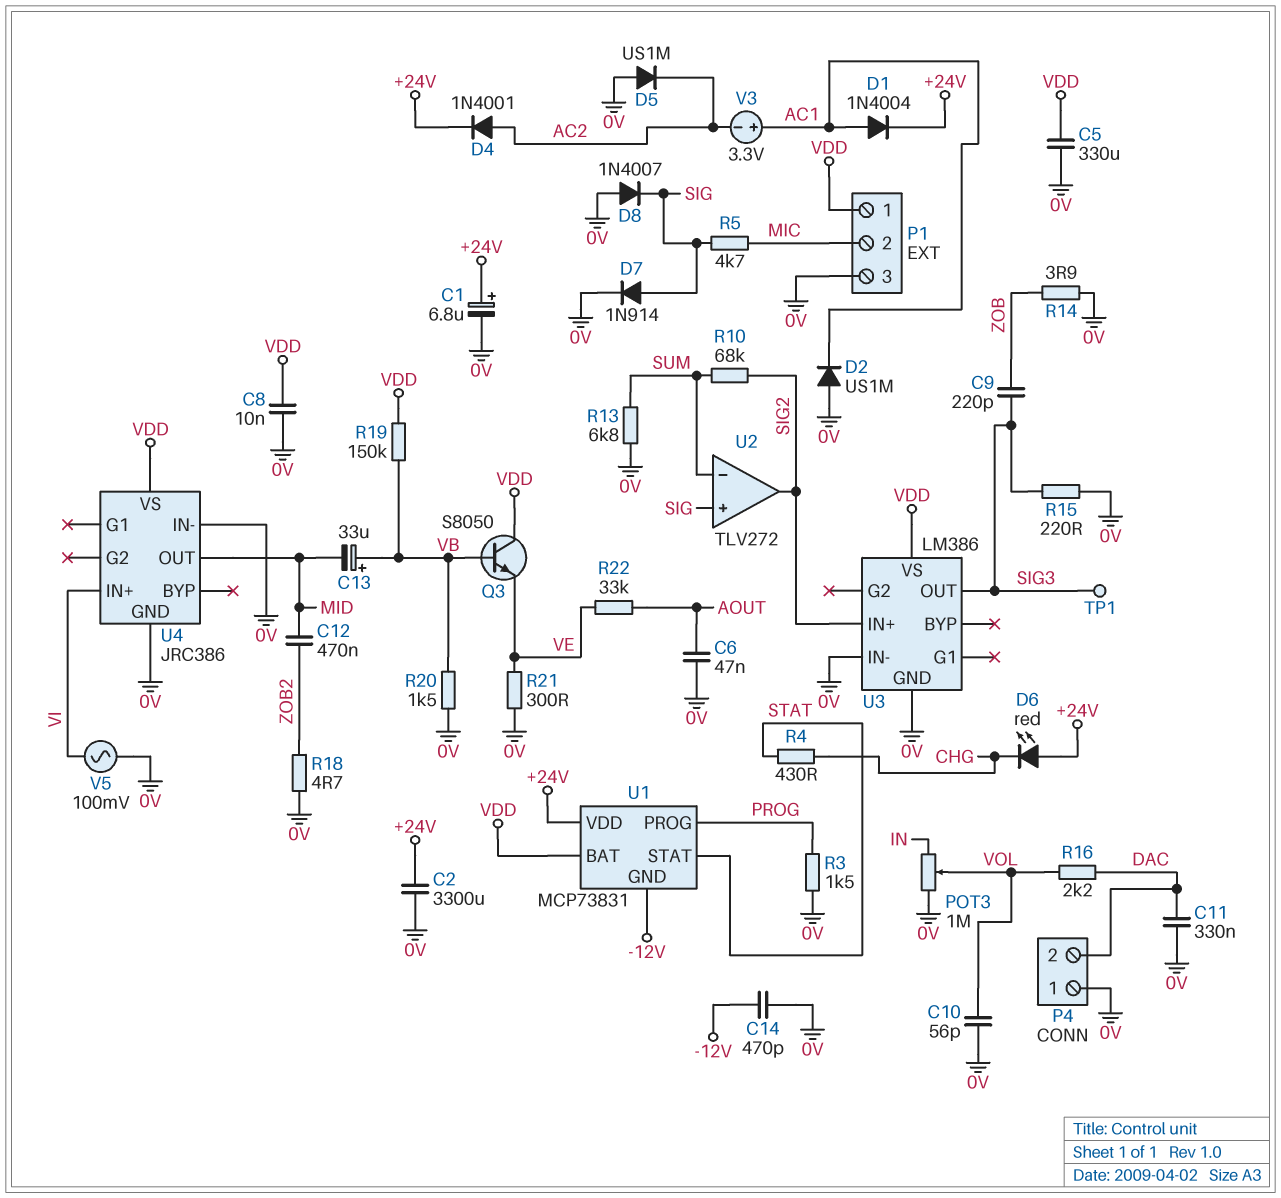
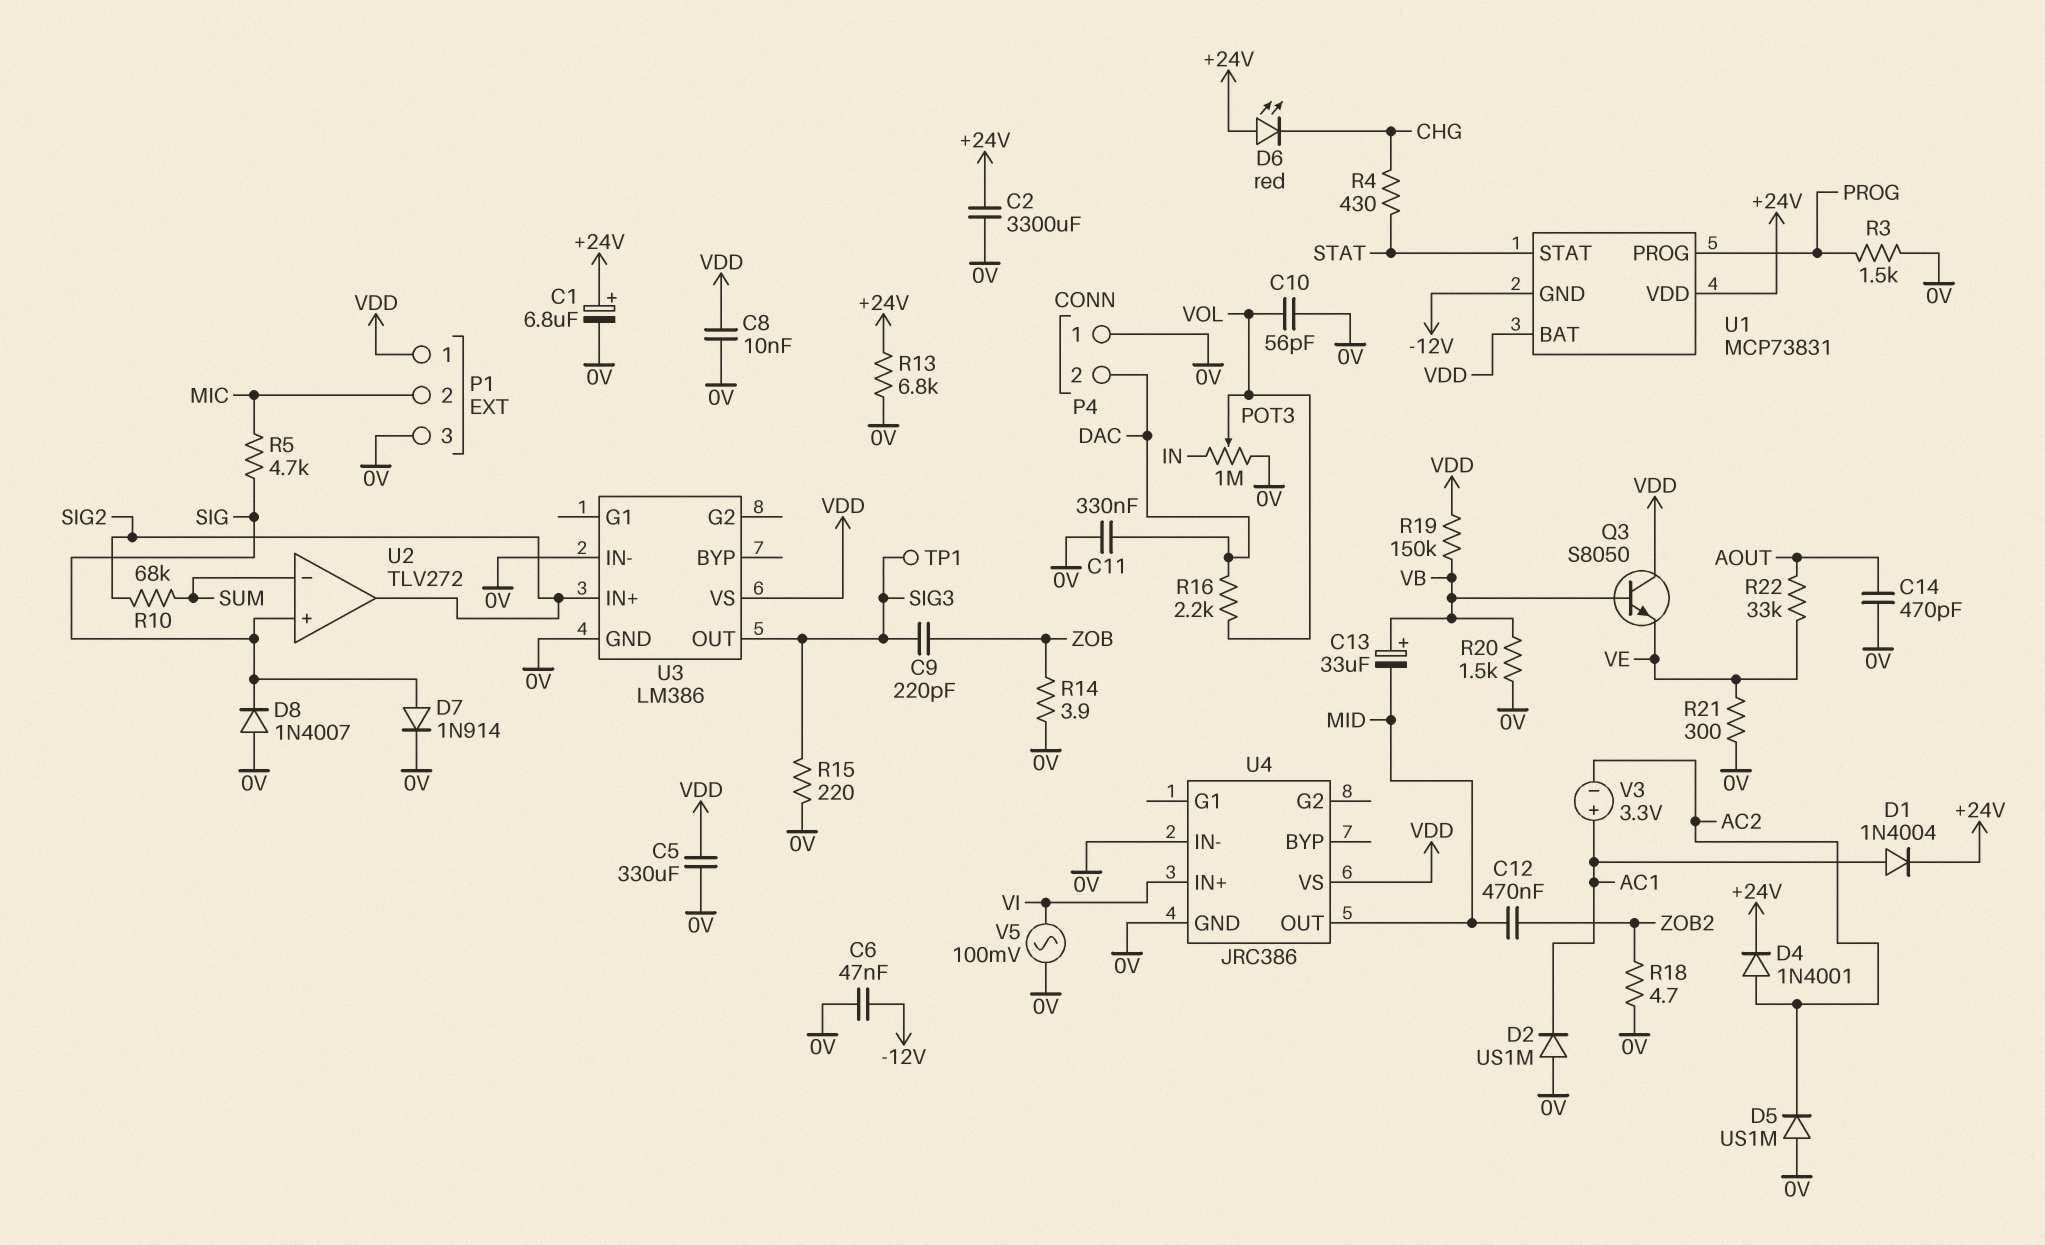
C6: 47nF (0V, AOUT) -> 47nF (-12V, 0V)
C14: 470pF (-12V, 0V) -> 470pF (0V, AOUT)
R13: 6.8k (0V, SUM) -> 6.8k (+24V, 0V)

